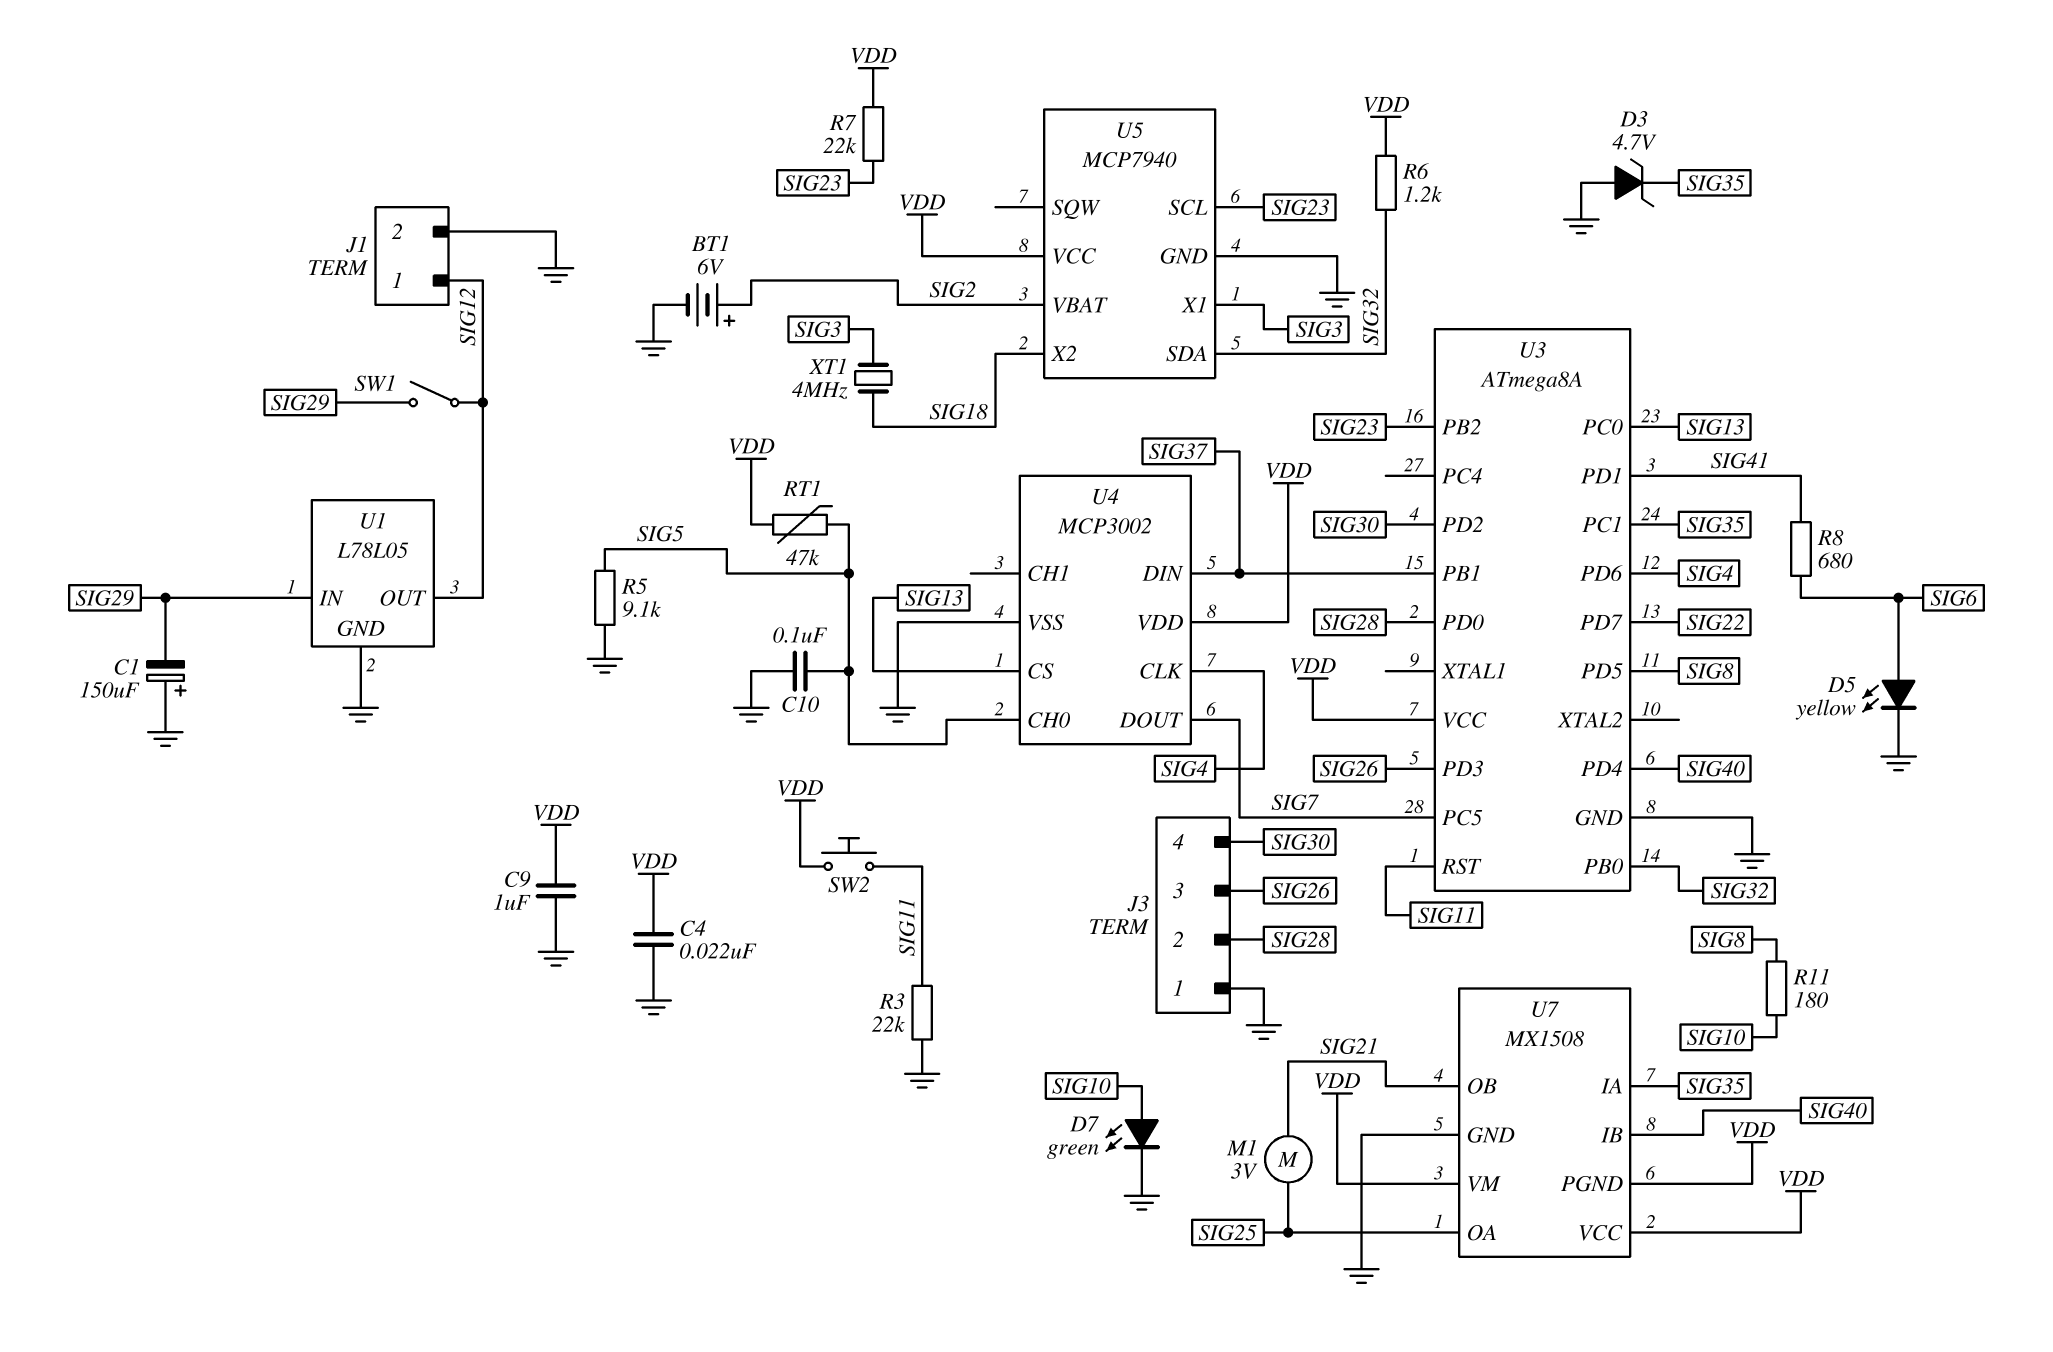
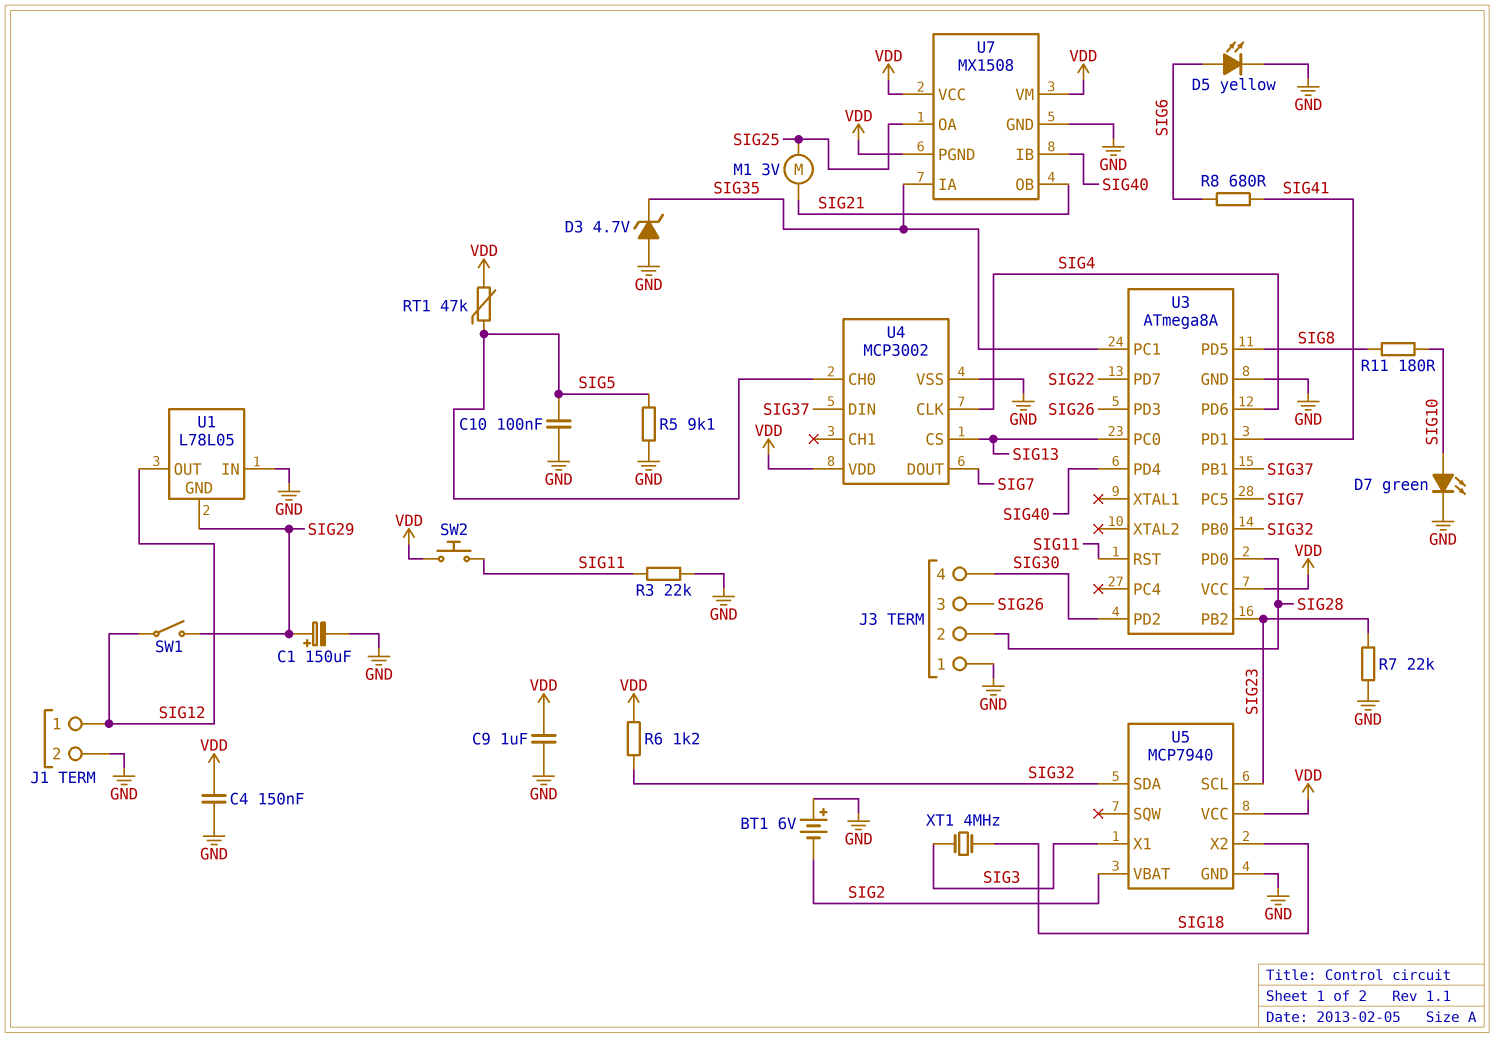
BT1: 6V (plus SIG2, minus GND) -> 6V (plus GND, minus SIG2)
C1: 150uF (plus GND, minus SIG29) -> 150uF (plus SIG29, minus GND)
C4: 22nF (GND, VDD) -> 150nF (GND, VDD)
R7: 22k (SIG23, VDD) -> 22k (GND, SIG23)
U1 pin GND: GND -> SIG29
U1 pin IN: SIG29 -> GND

